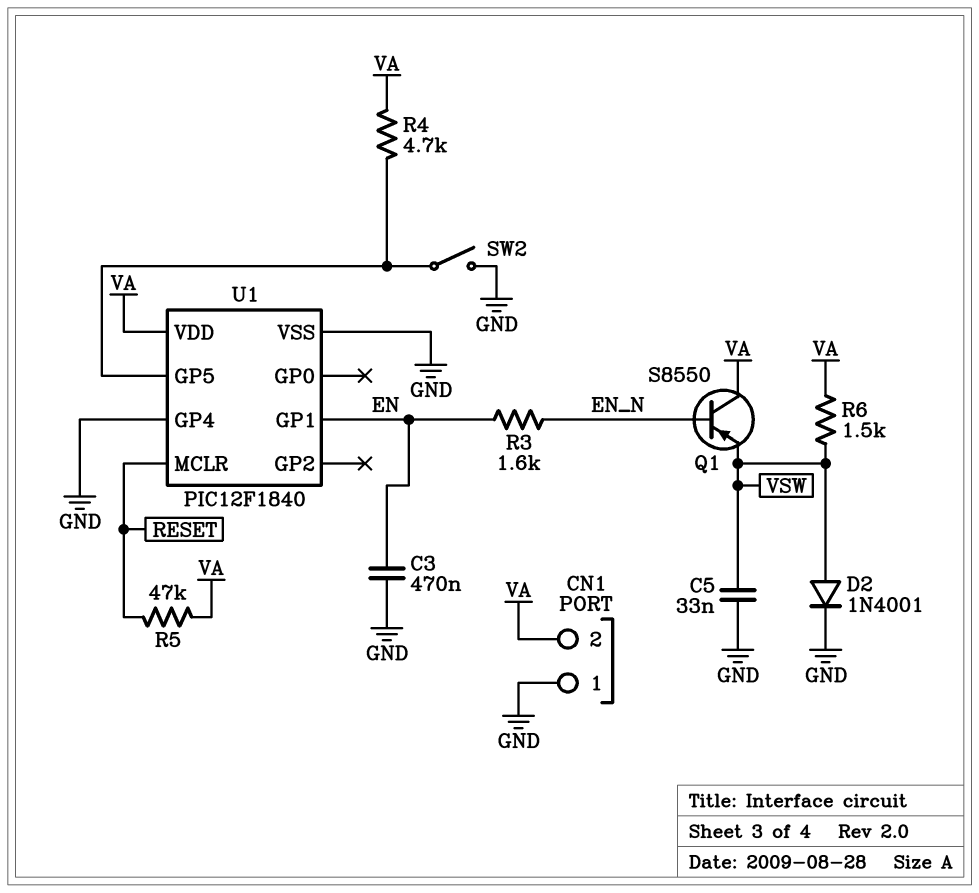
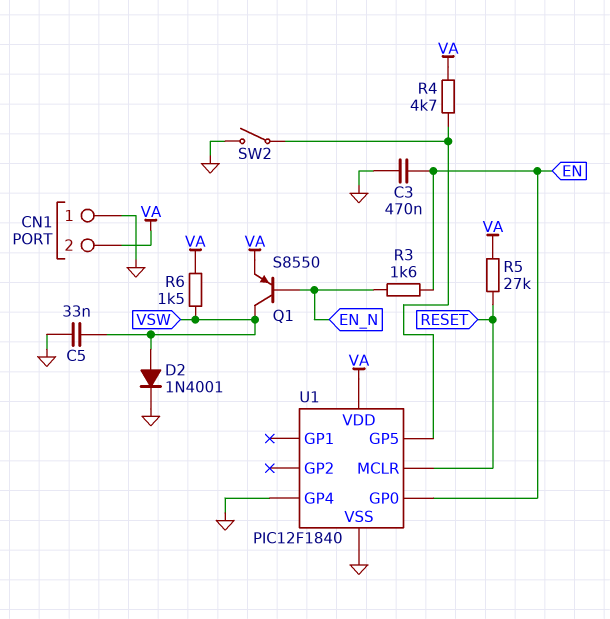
Q1: PNP S8550 (B EN_N, C VA, E VSW) -> PNP S8550 (B EN_N, C VSW, E VA)
R5: 47k (RESET, VA) -> 27k (RESET, VA)
U1 pin GP0: none -> EN
U1 pin GP1: EN -> none

